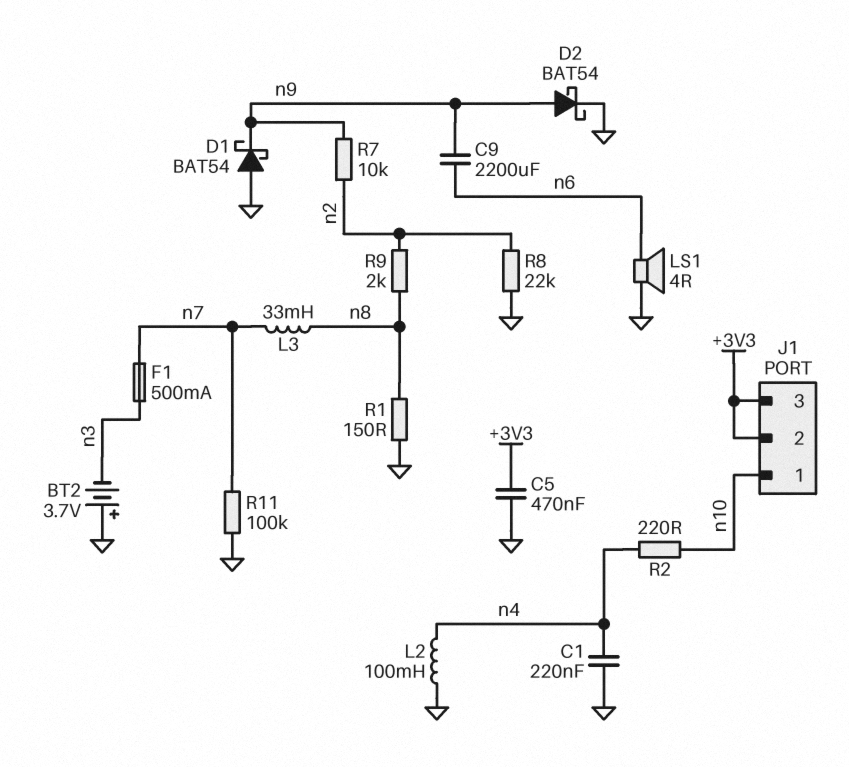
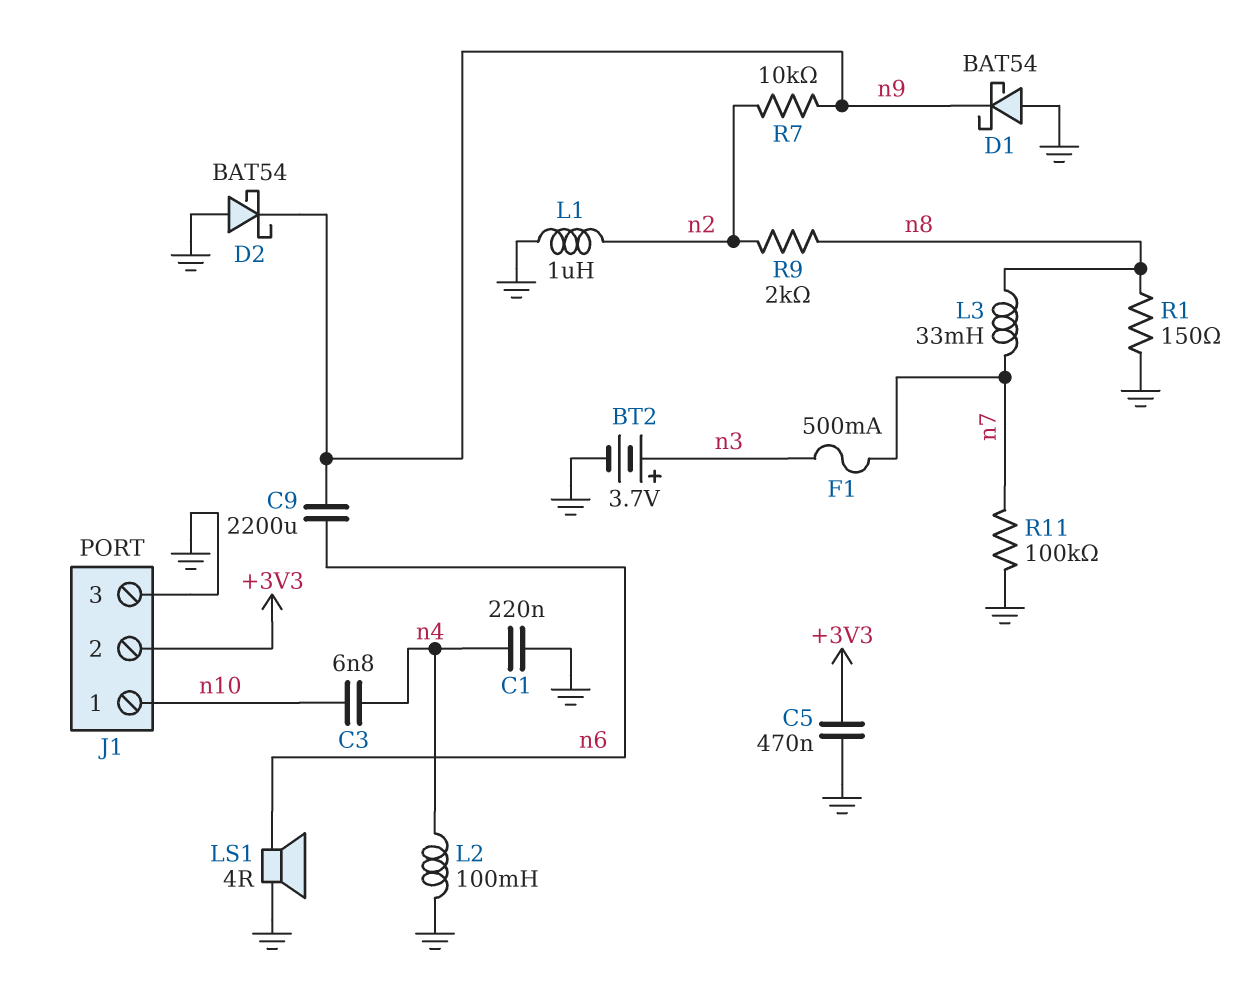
BT2: 3.7V (plus GND, minus n3) -> 3.7V (plus n3, minus GND)
C3: none -> 6.8nF (n4, n10)
D2: schottky BAT54 (A n9, K GND) -> schottky BAT54 (A GND, K n9)
J1 pin 3: +3V3 -> GND
L1: none -> 1uH (GND, n2)
R2: 220 (n4, n10) -> none
R8: 22k (GND, n2) -> none

